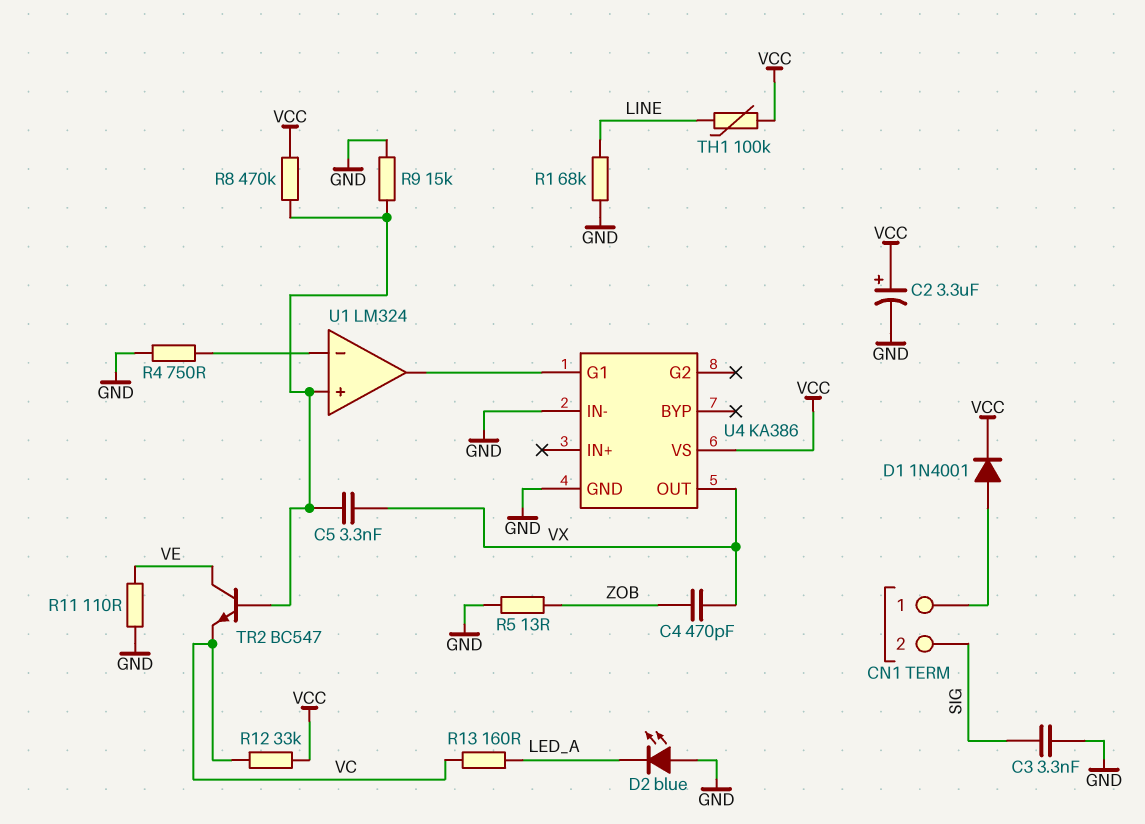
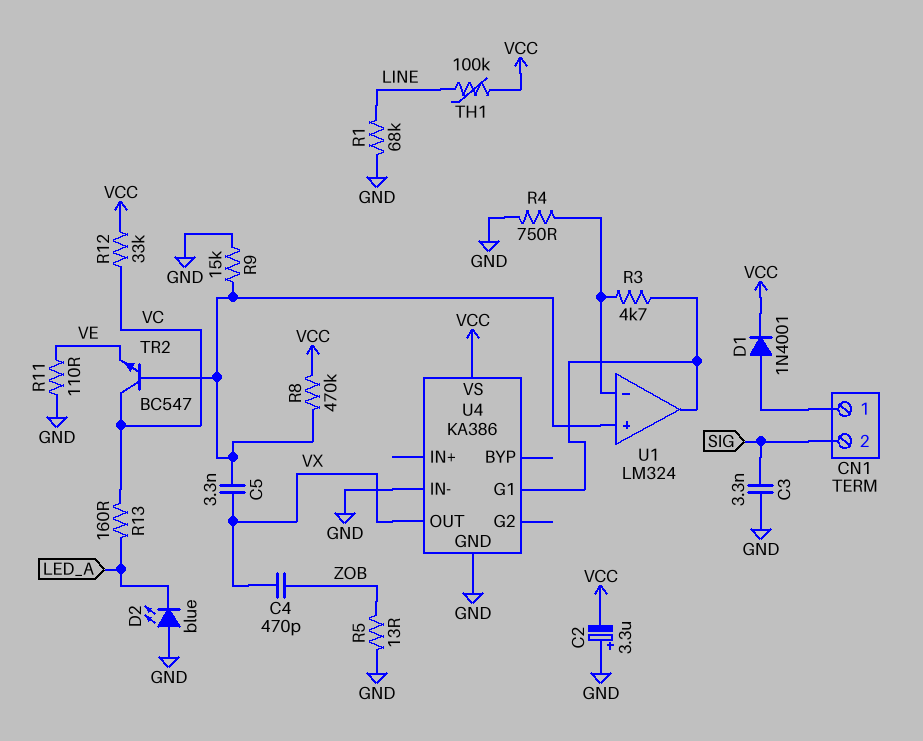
C2: 3.3uF (plus VCC, minus GND) -> 3.3uF (plus GND, minus VCC)
R3: none -> 4.7k (U1/in-, U1/out)
TR2: NPN BC547 (B U1/in+, C VE, E VC) -> NPN BC547 (B U1/in+, C VC, E VE)

